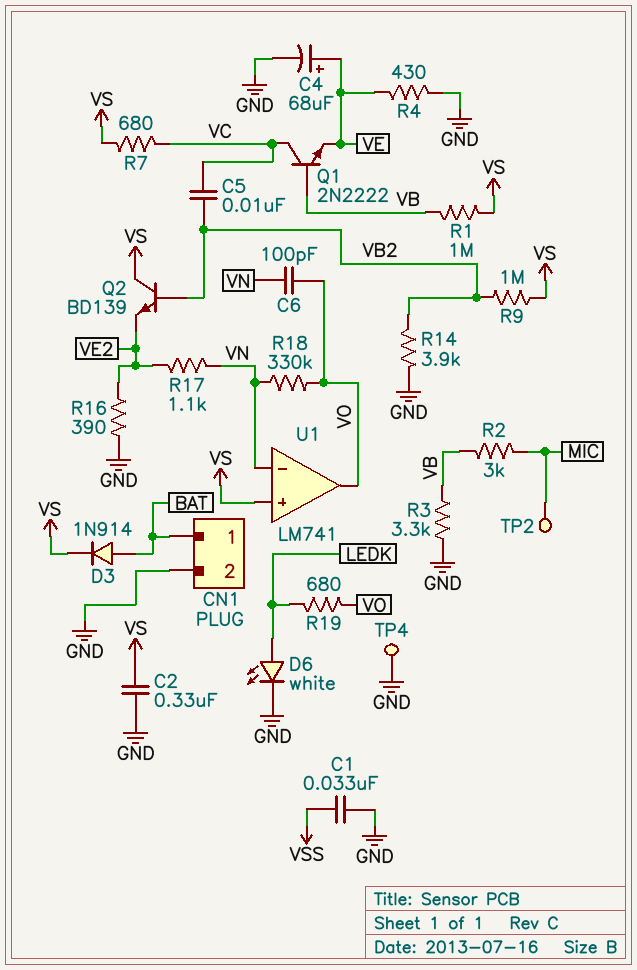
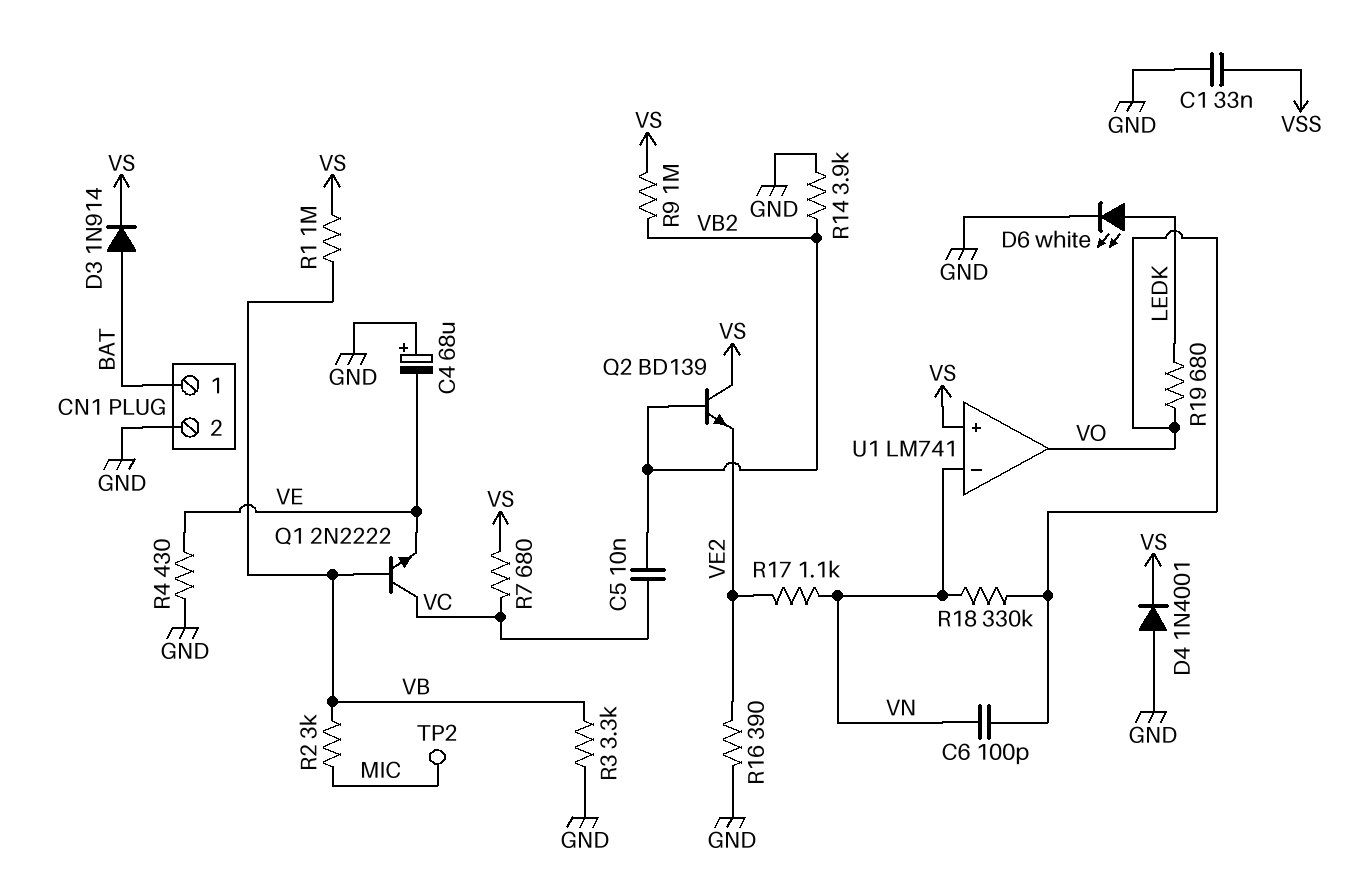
C2: 330nF (GND, VS) -> none
C4: 68uF (plus VE, minus GND) -> 68uF (plus GND, minus VE)
D4: none -> diode 1N4001 (A GND, K VS)
TP4: test point (GND) -> none

